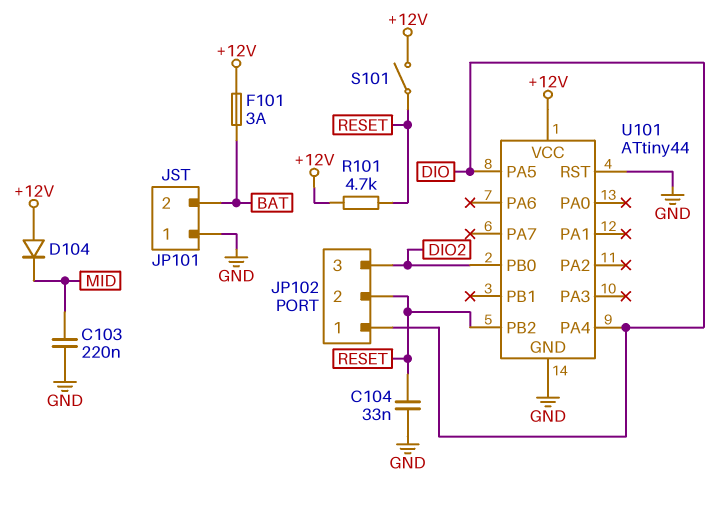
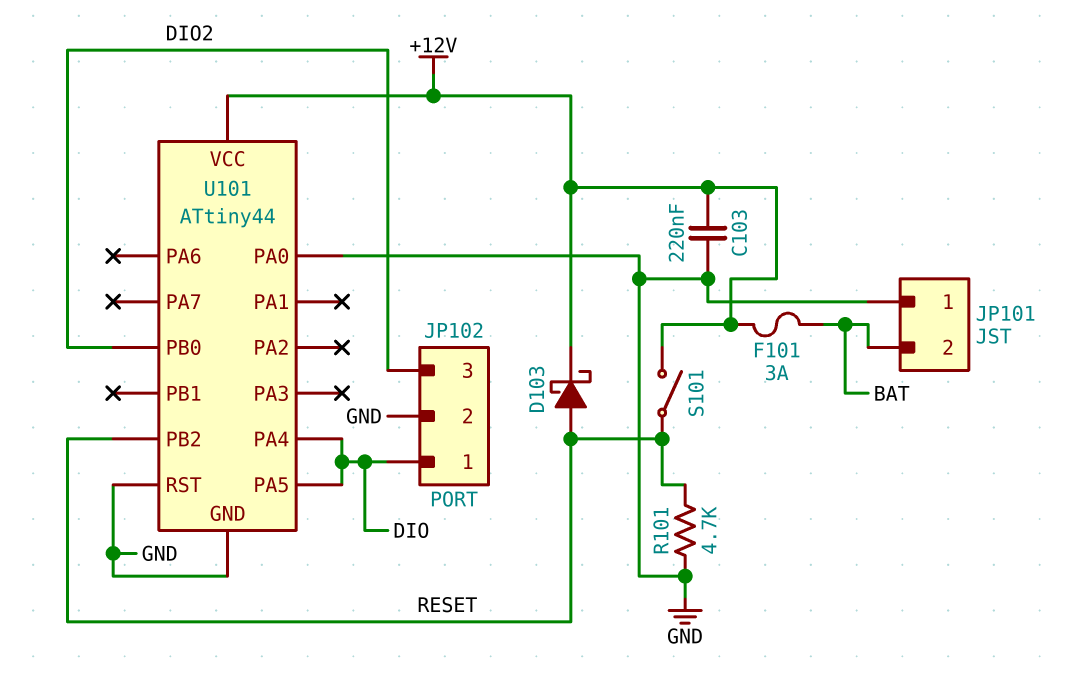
C103: 220nF (GND, MID) -> 220nF (+12V, GND)
C104: 33nF (GND, RESET) -> none
D103: none -> schottky (A RESET, K +12V)
D104: diode (A +12V, K MID) -> none
JP102 pin 2: RESET -> GND
R101: 4.7k (+12V, RESET) -> 4.7k (GND, RESET)
U101 pin PA0: none -> GND

